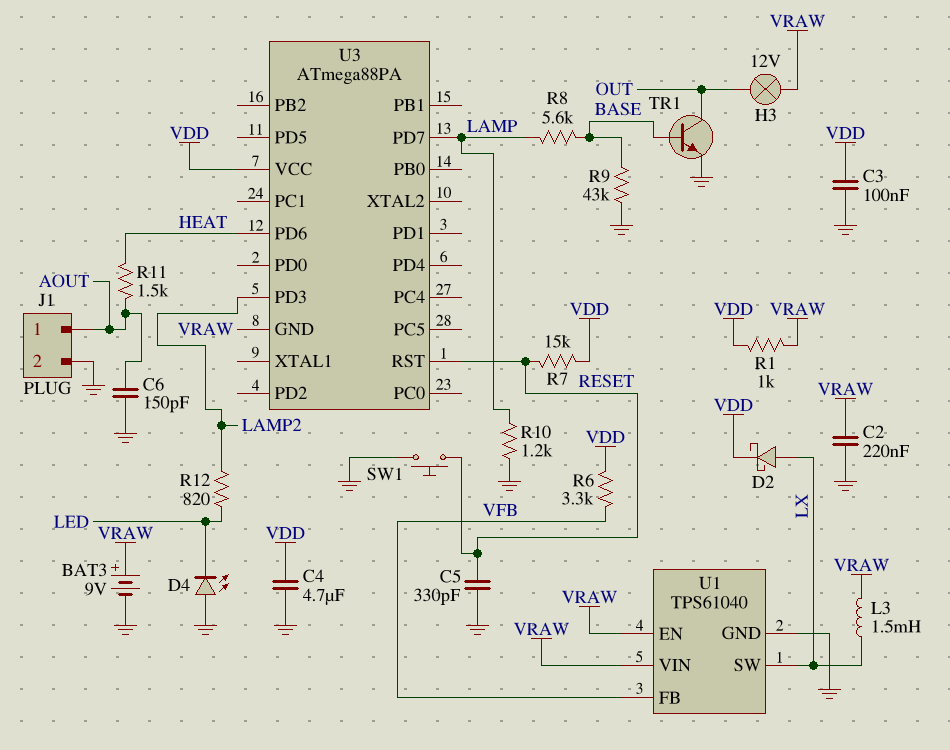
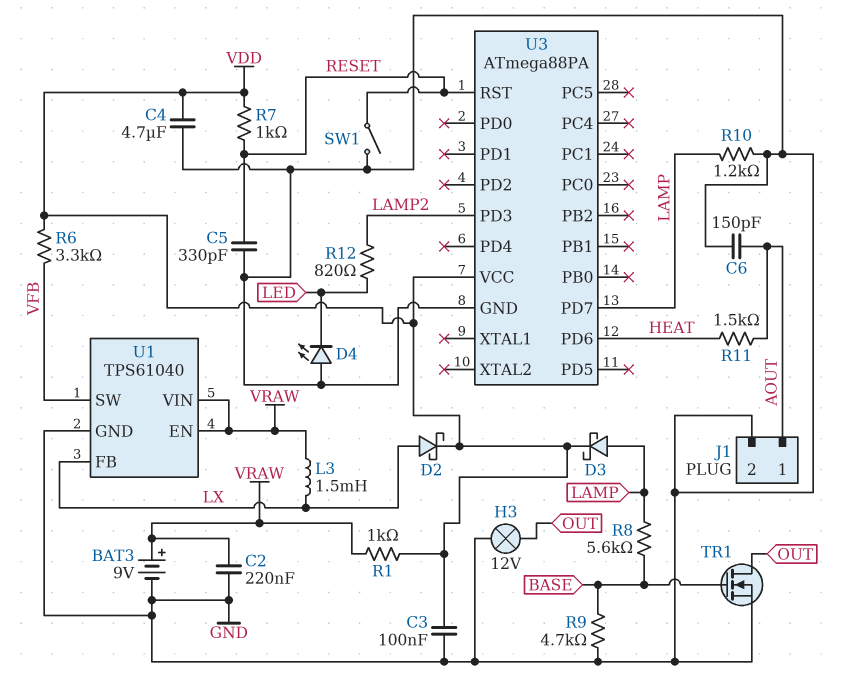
D3: none -> schottky (A LAMP, K VDD)
H3: lamp 12V (OUT, VRAW) -> lamp 12V (GND, OUT)
R7: 15k (RESET, VDD) -> 1k (RESET, VDD)
R9: 43k (BASE, GND) -> 4.7k (BASE, GND)
SW1: button (GND, RESET) -> switch (GND, RESET)
TR1: NPN (B BASE, C OUT, E GND) -> NMOS (G BASE, D OUT, S GND)
U1 pin FB: VFB -> LX
U1 pin SW: LX -> VFB
U3 pin GND: VRAW -> GND

